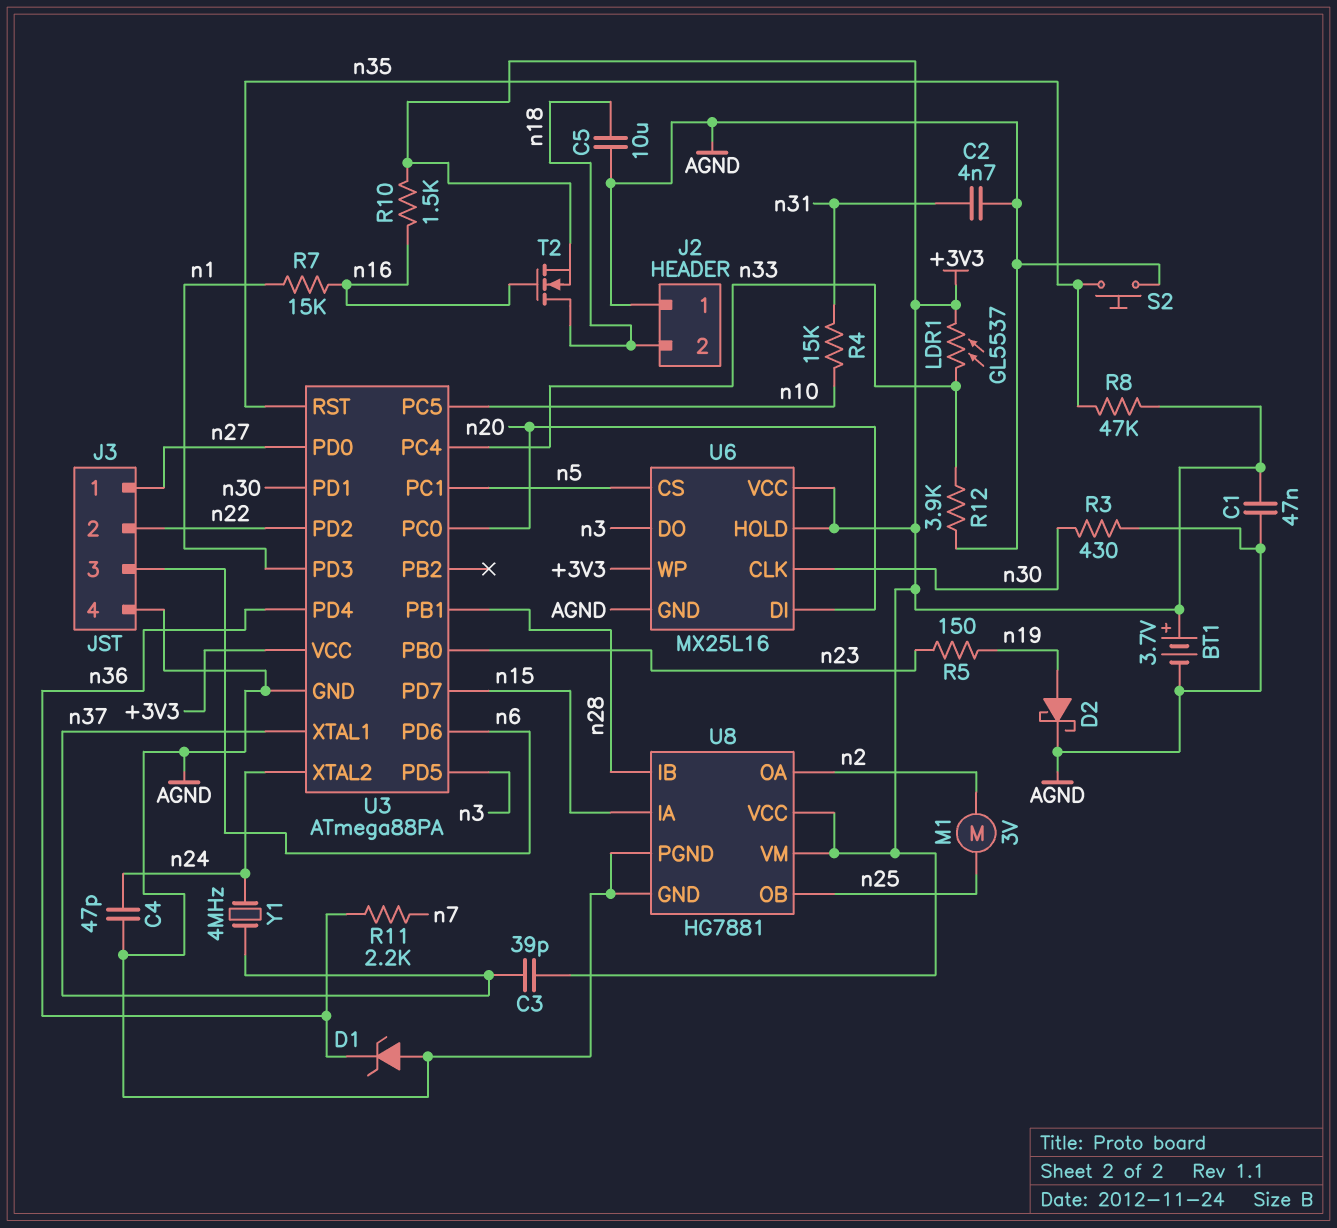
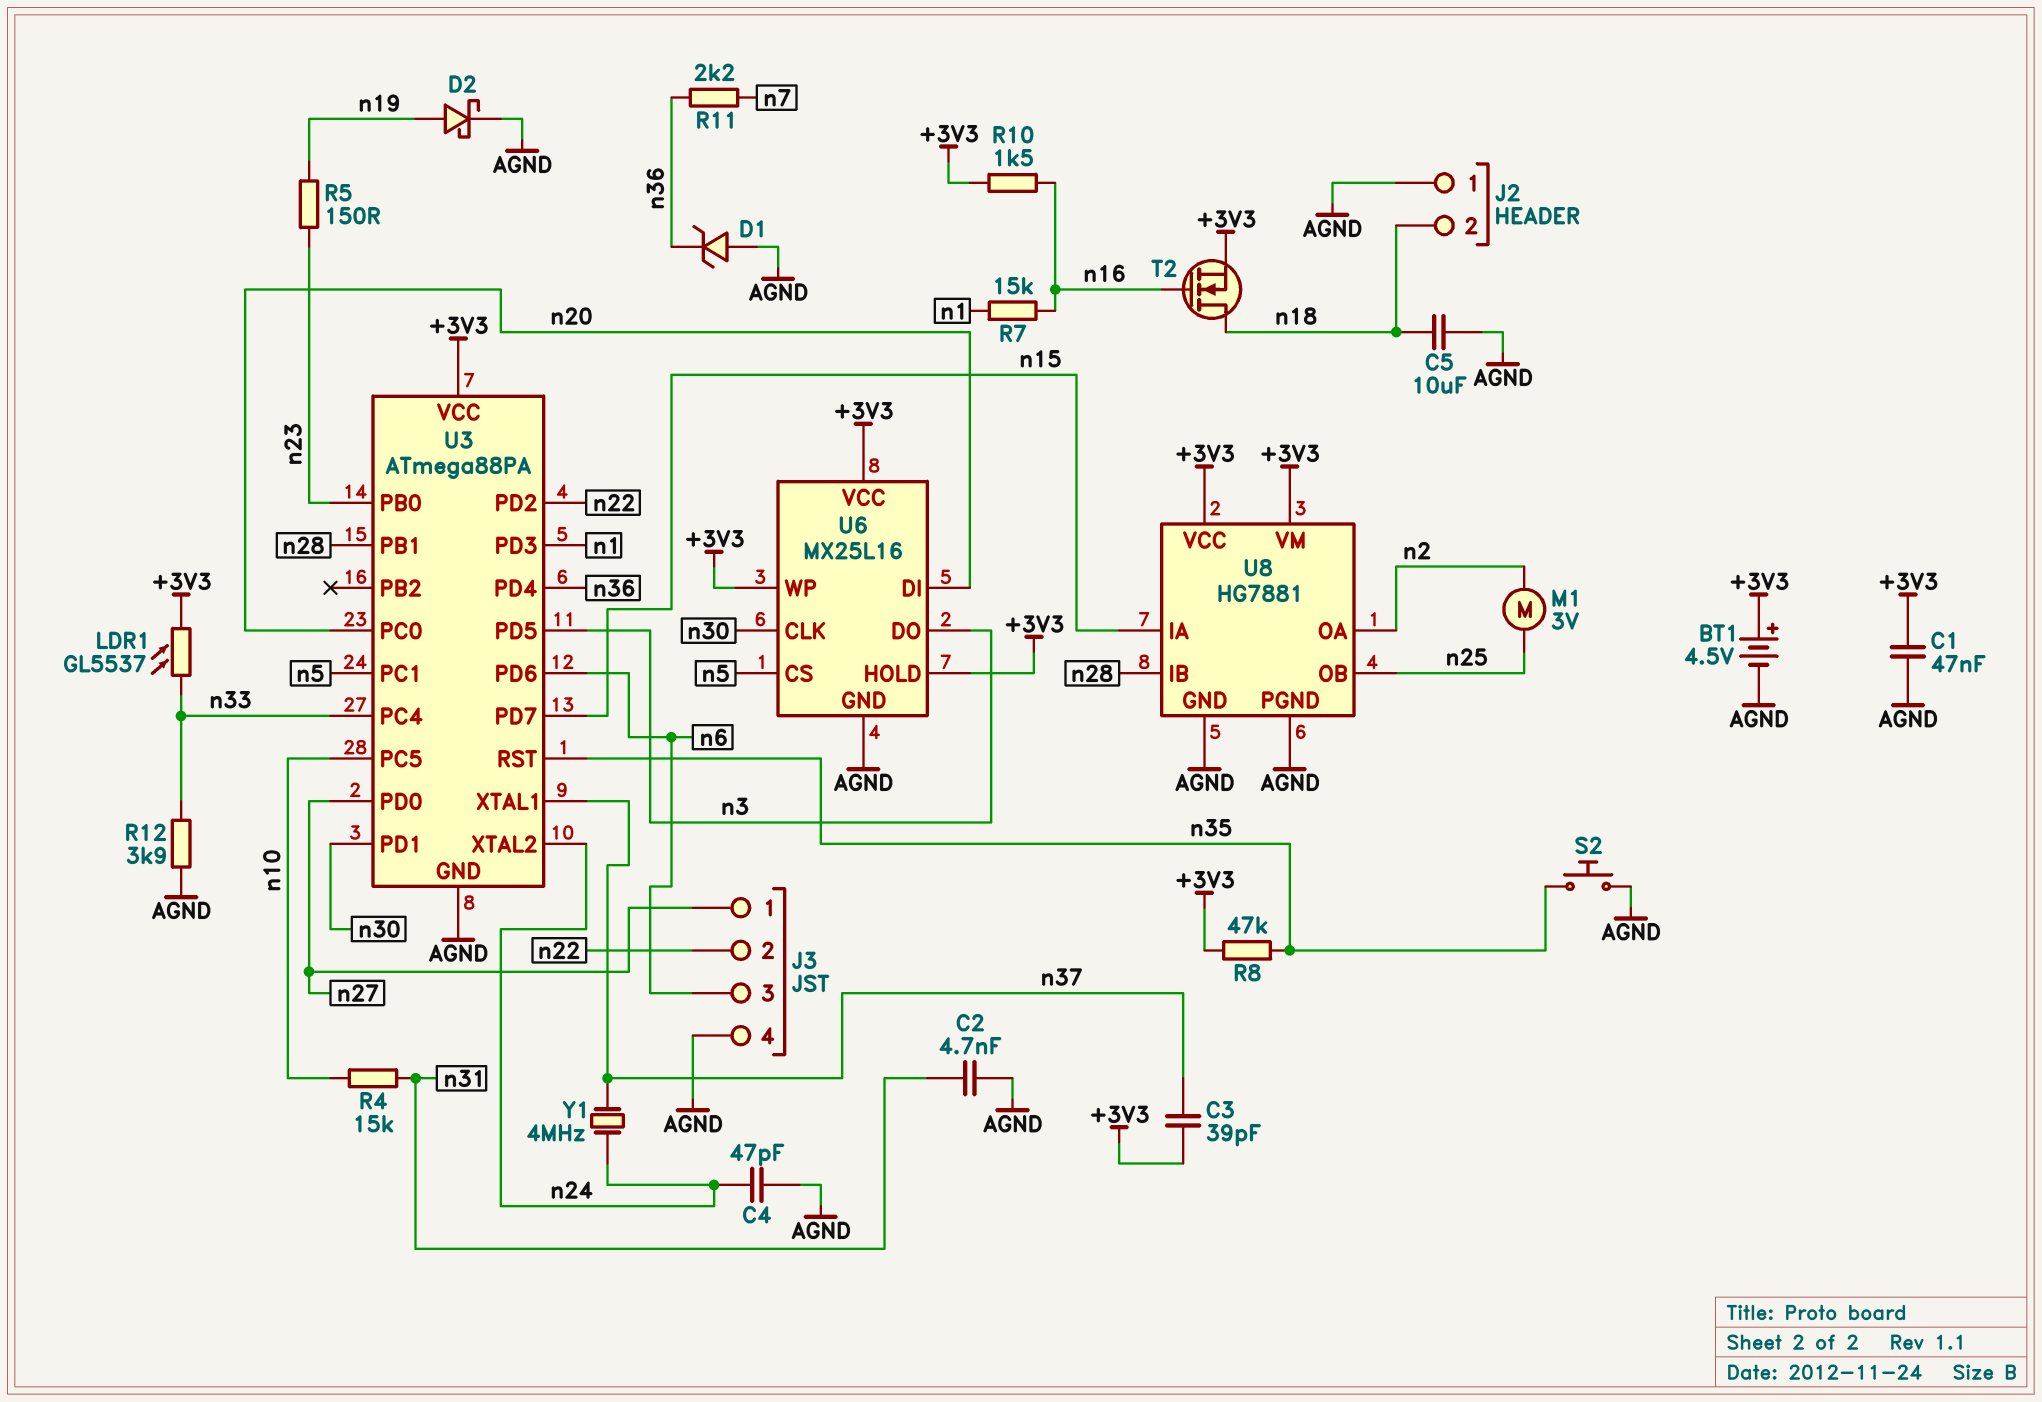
BT1: 3.7V (plus +3V3, minus AGND) -> 4.5V (plus +3V3, minus AGND)
R3: 430 (AGND, n30) -> none

